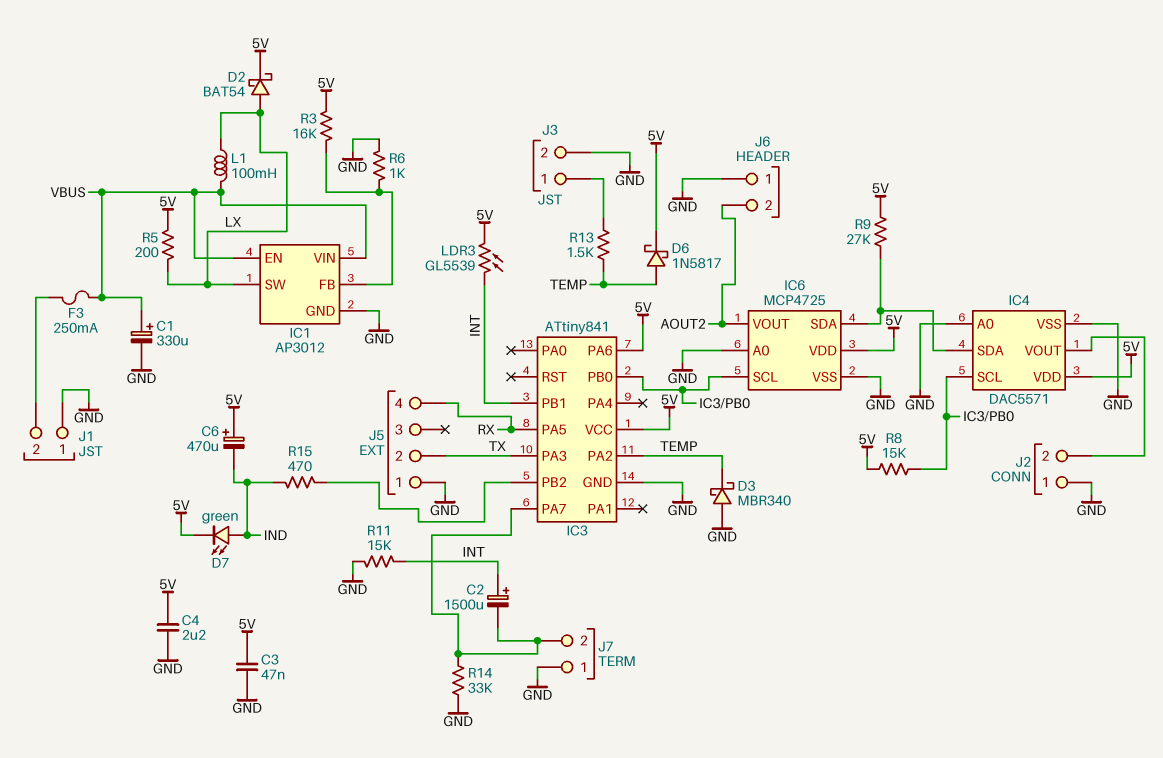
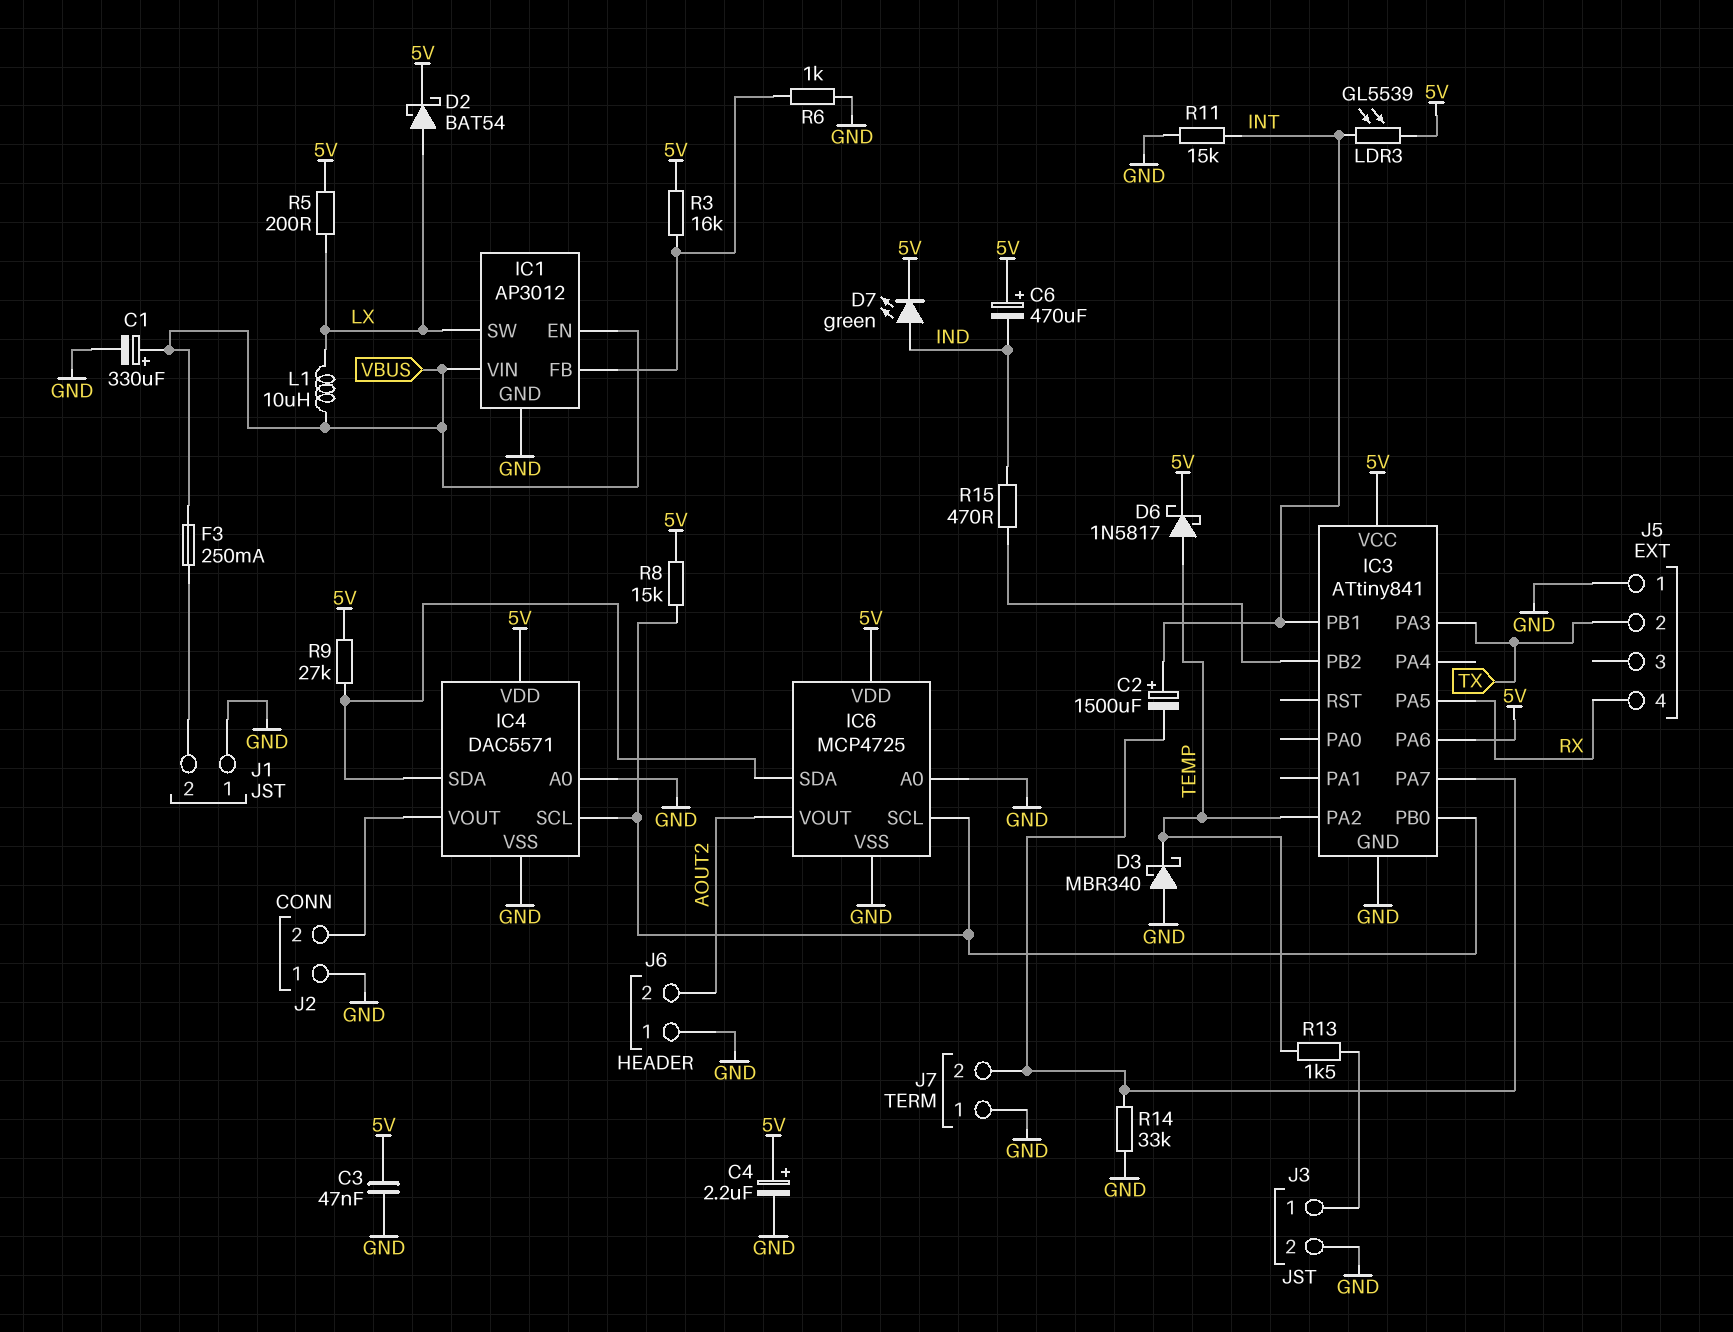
C4: 2.2uF (5V, GND) -> 2.2uF (plus 5V, minus GND)
L1: 100mH (LX, VBUS) -> 10uH (LX, VBUS)

